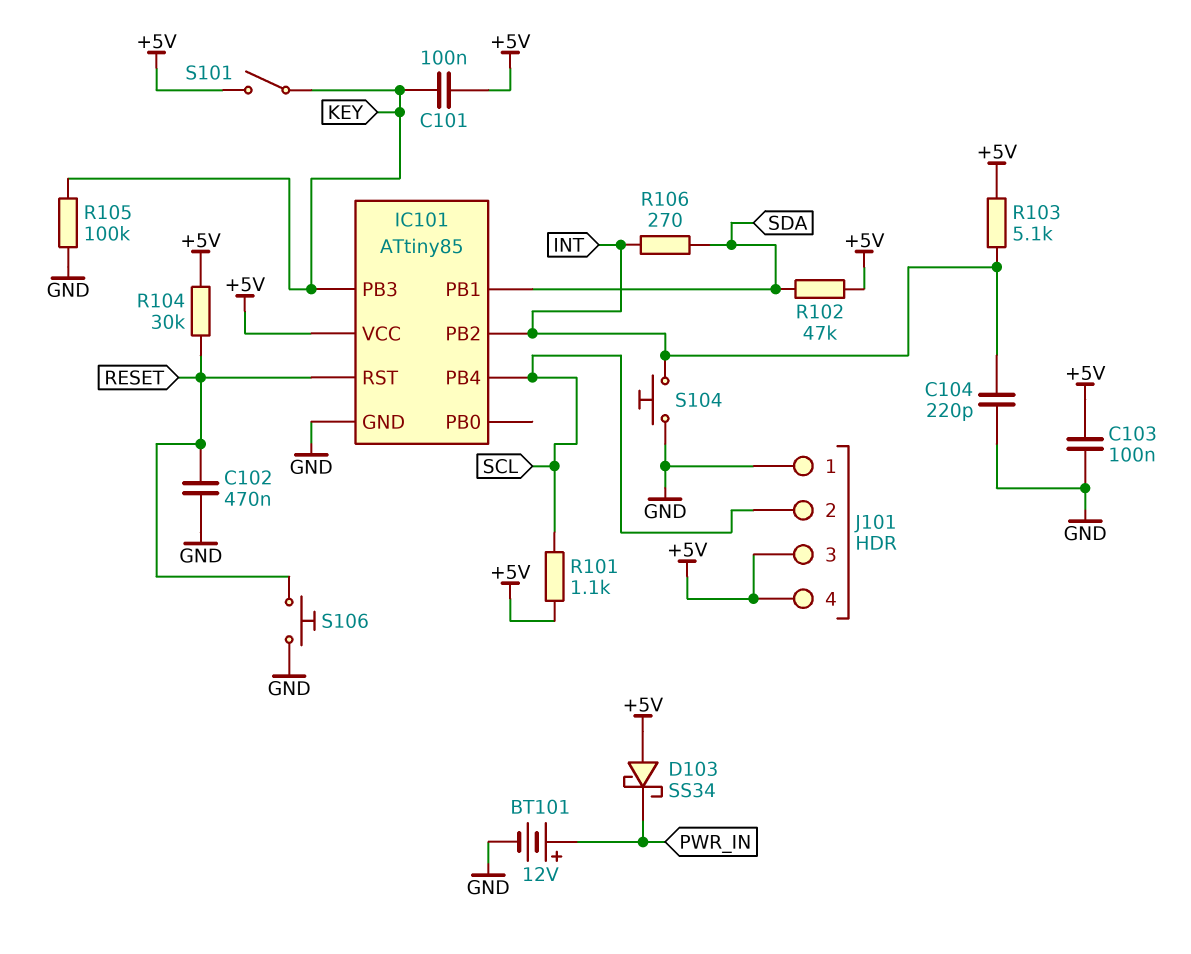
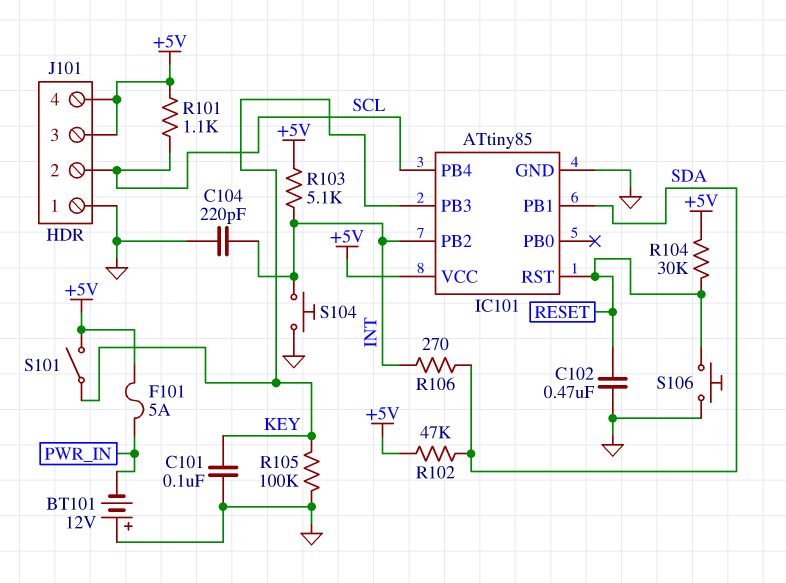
BT101: 12V (plus PWR_IN, minus GND) -> 12V (plus GND, minus PWR_IN)
C101: 100nF (+5V, KEY) -> 100nF (GND, KEY)
C103: 100nF (+5V, GND) -> none
D103: schottky SS34 (A +5V, K PWR_IN) -> none
F101: none -> 5A (+5V, PWR_IN)

